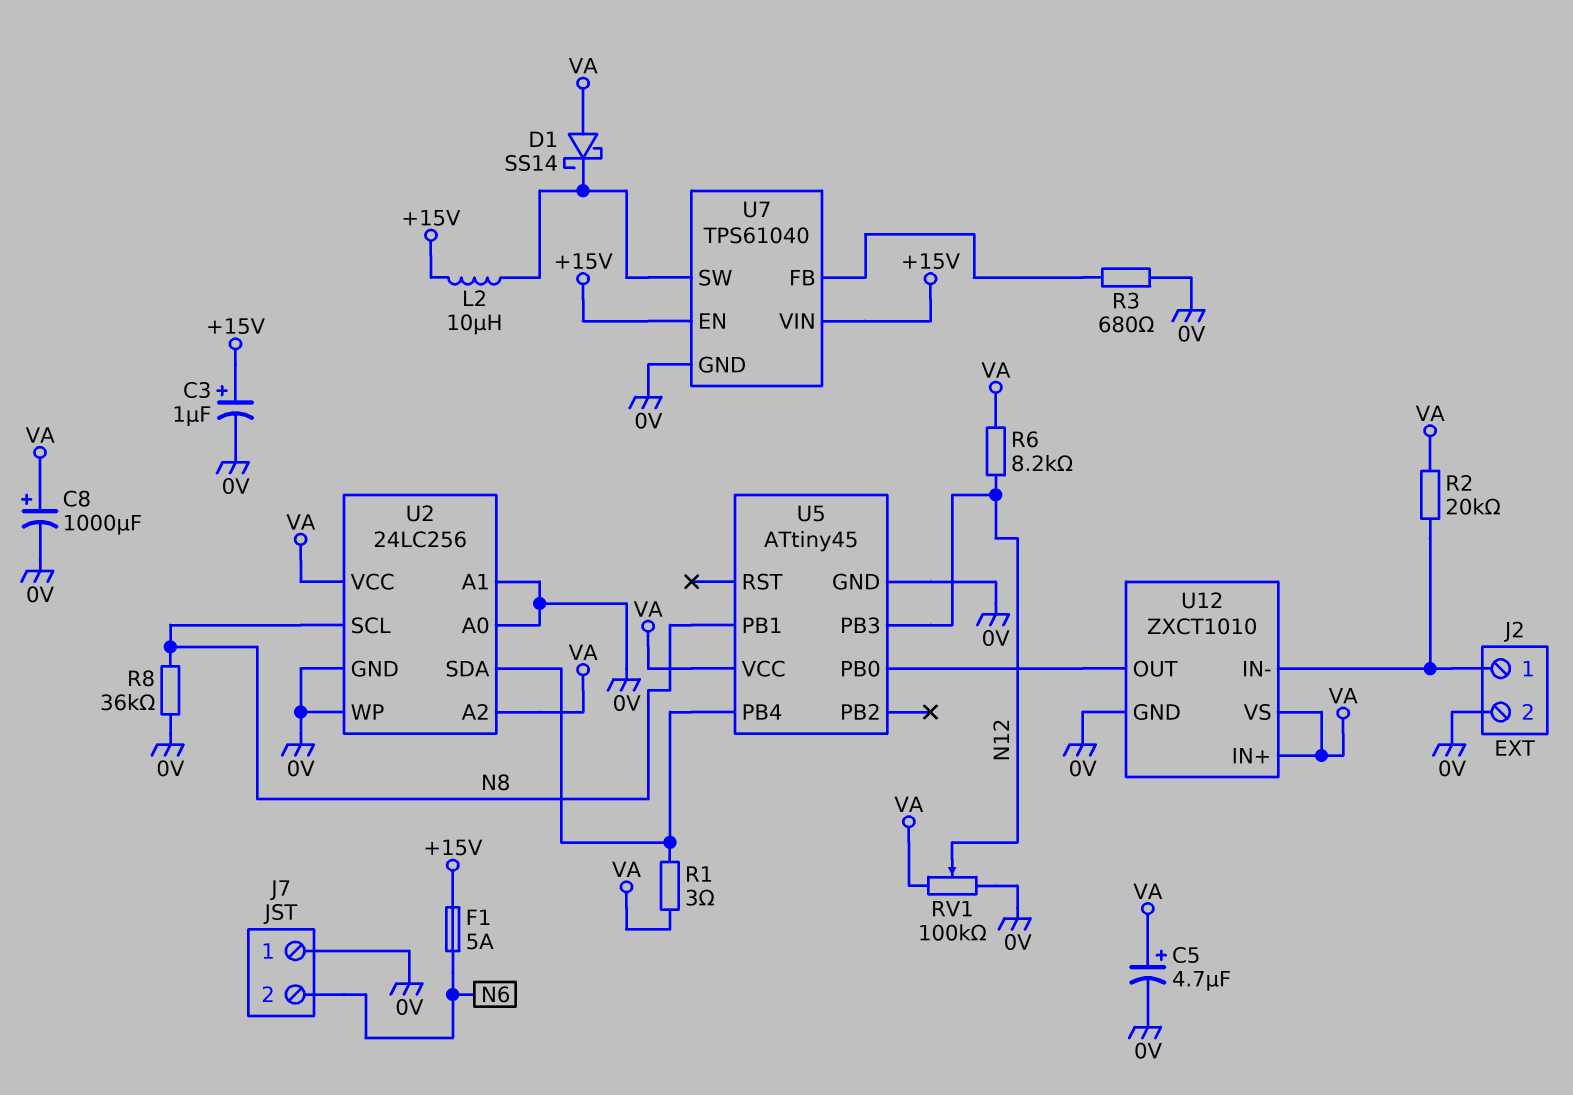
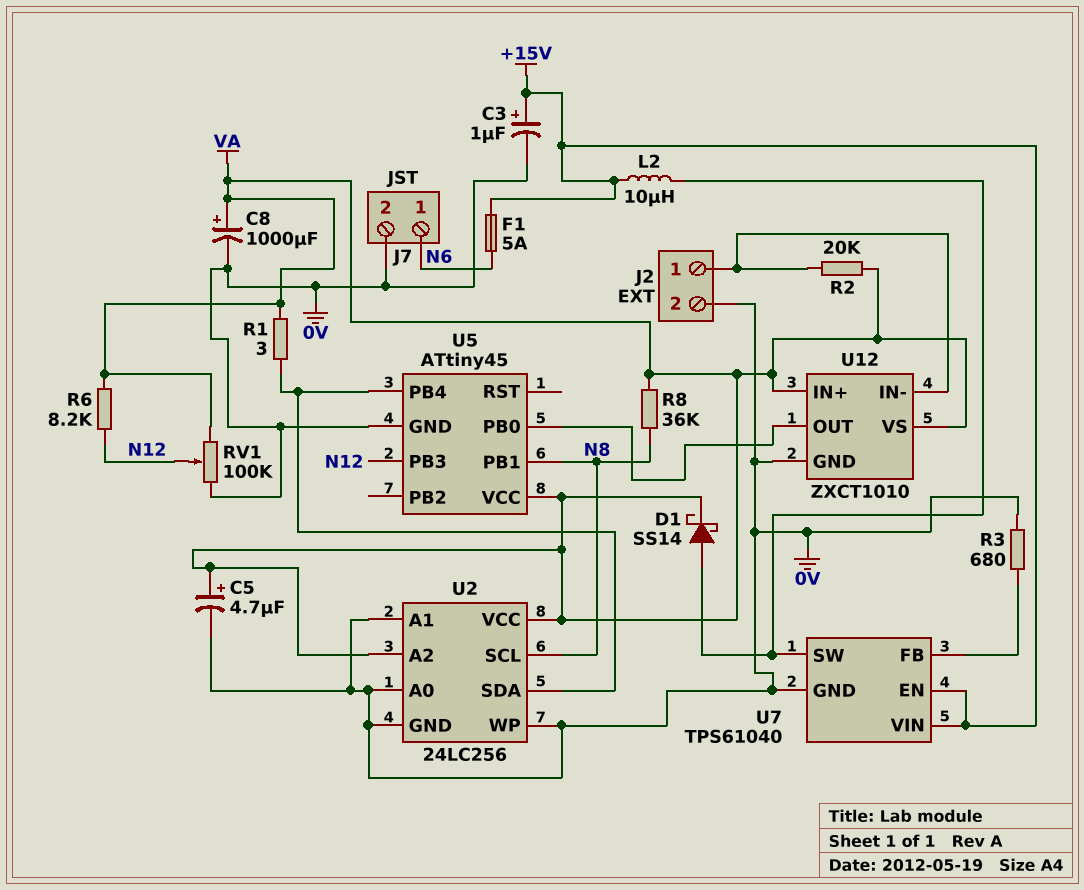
D1: schottky SS14 (A VA, K U7/SW) -> schottky SS14 (A U7/SW, K VA)
J7 pin 1: 0V -> N6
J7 pin 2: N6 -> 0V
R8: 36k (0V, N8) -> 36k (N8, VA)

